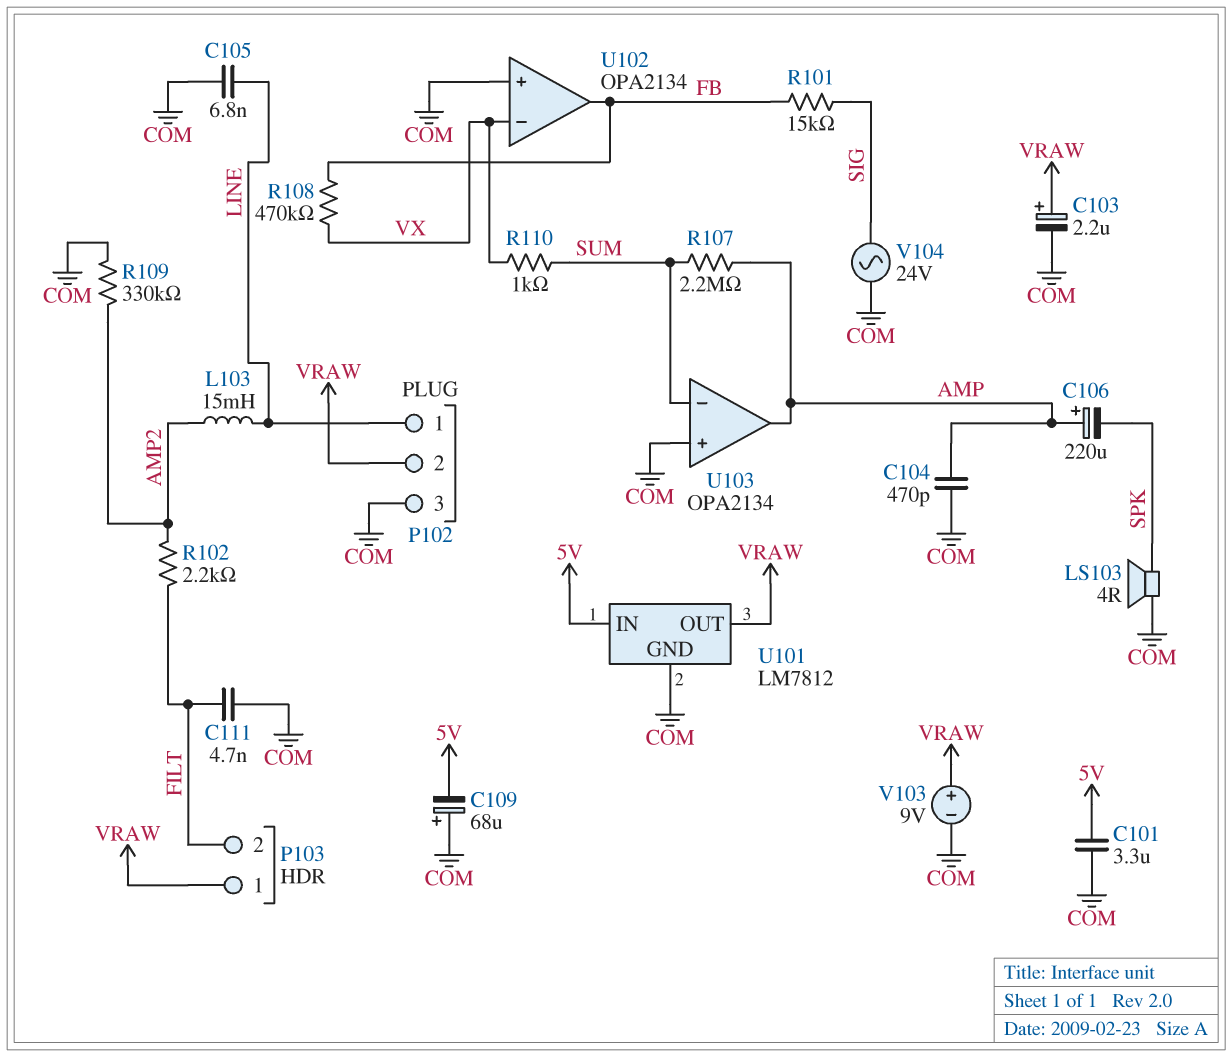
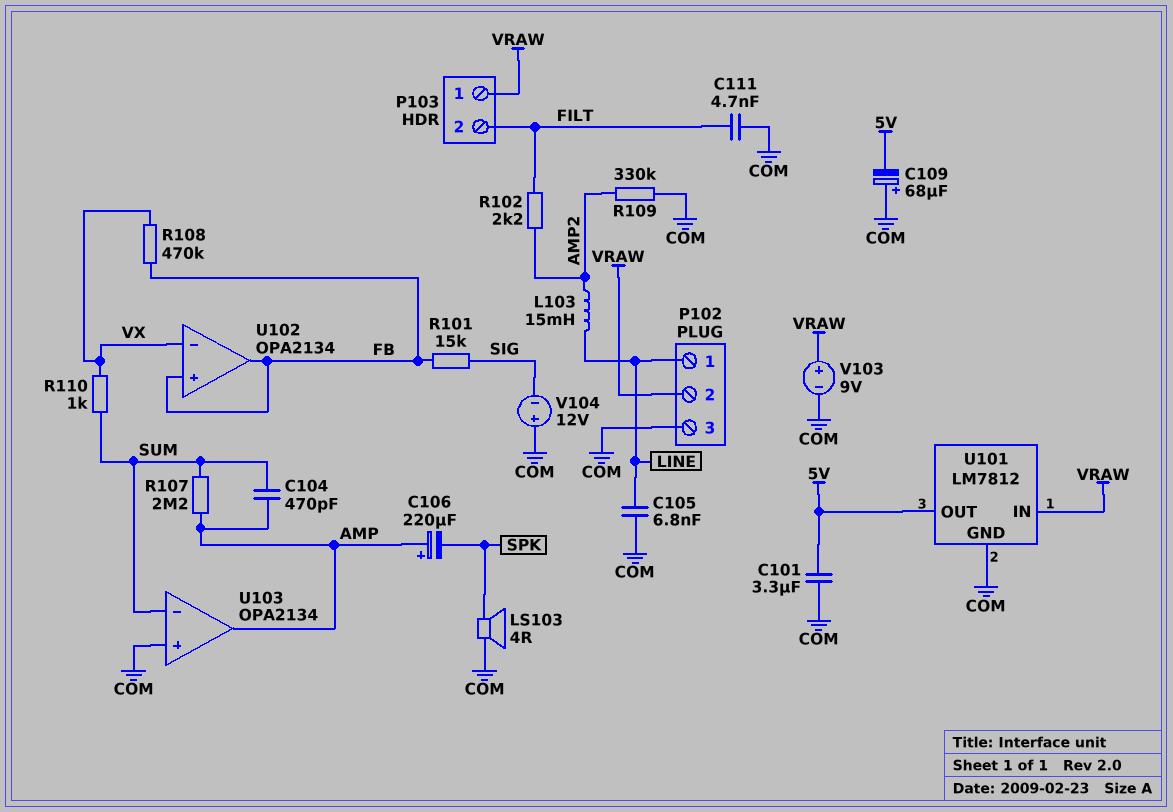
C103: 2.2uF (plus VRAW, minus COM) -> none
C104: 470pF (AMP, COM) -> 470pF (AMP, SUM)
U101 pin IN: 5V -> VRAW
U101 pin OUT: VRAW -> 5V
U102 pin in+: COM -> FB
V104: AC 24V (COM, SIG) -> 12V (plus COM, minus SIG)

